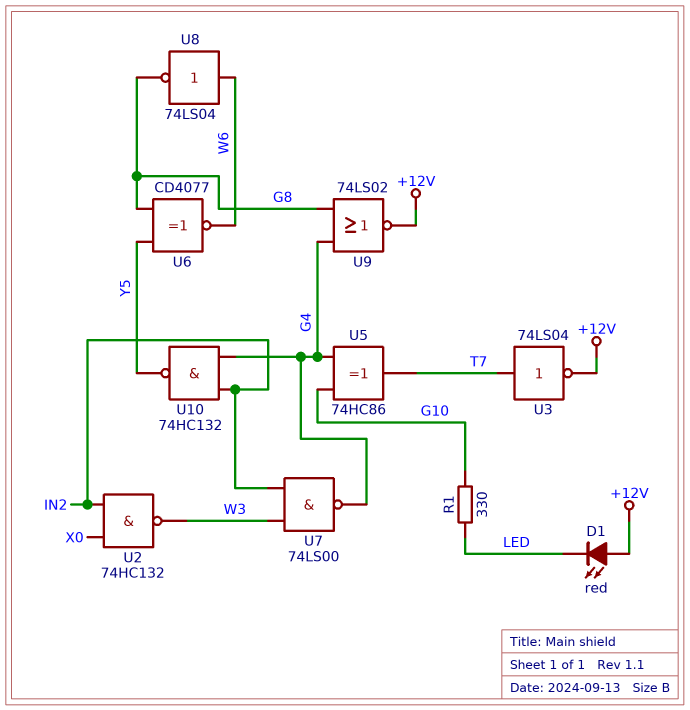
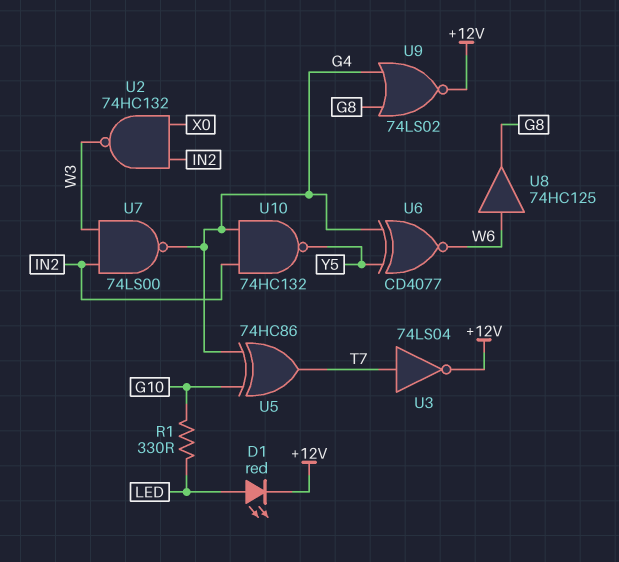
D1: LED red (A +12V, K LED) -> LED red (A LED, K +12V)
U6: XNOR CD4077 (in G8, in Y5, out W6) -> XNOR CD4077 (in G4, in Y5, out W6)
U8: NOT 74LS04 (in W6, out G8) -> buffer 74HC125 (in W6, out G8)

